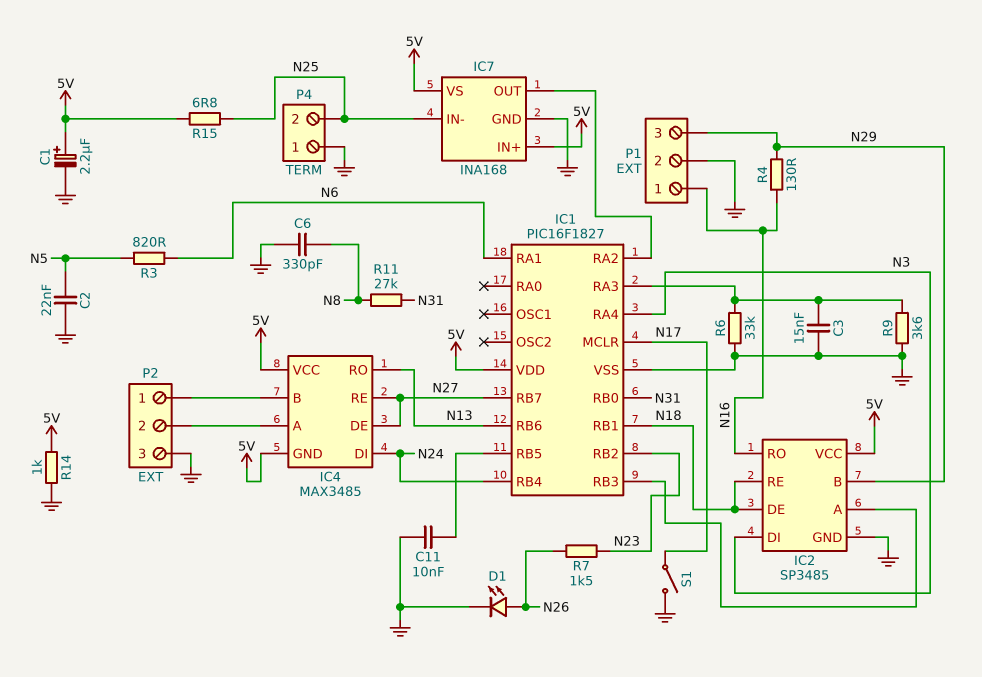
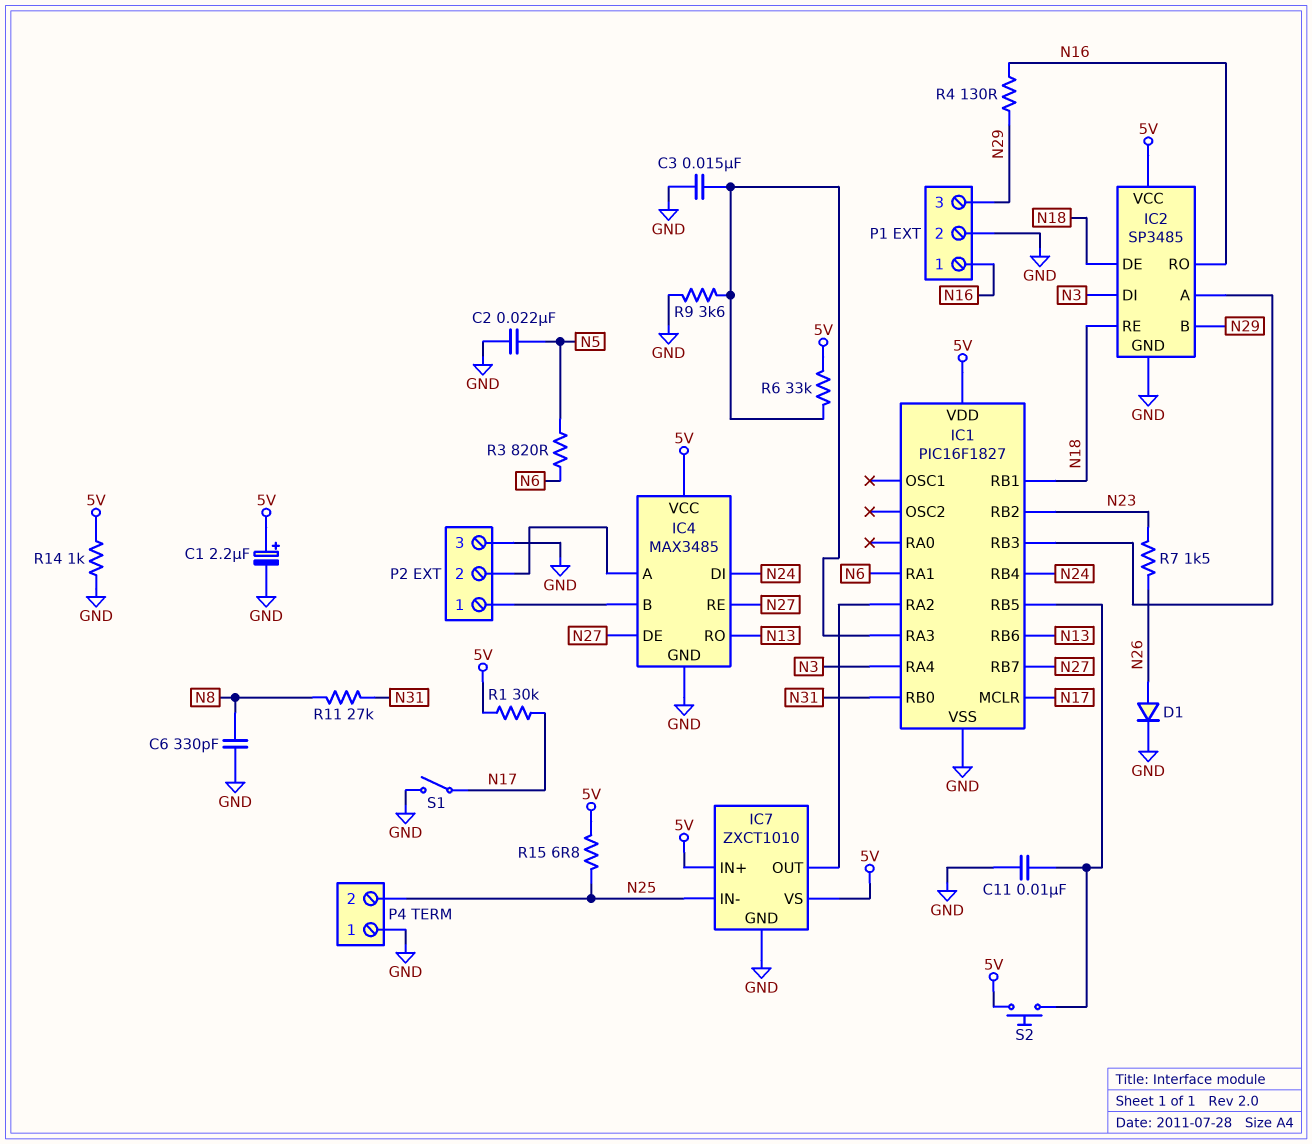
D1: LED (A N26, K GND) -> diode (A N26, K GND)
IC4 pin GND: 5V -> GND
IC7: INA168 -> ZXCT1010
R1: none -> 30k (5V, N17)
R6: 33k (GND, IC1/RA3) -> 33k (5V, IC1/RA3)
S2: none -> button (5V, IC1/RB5)

